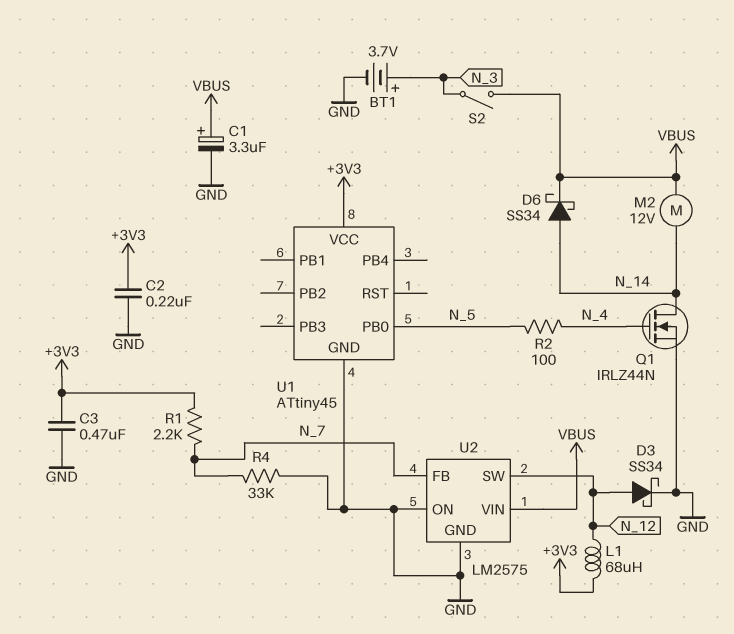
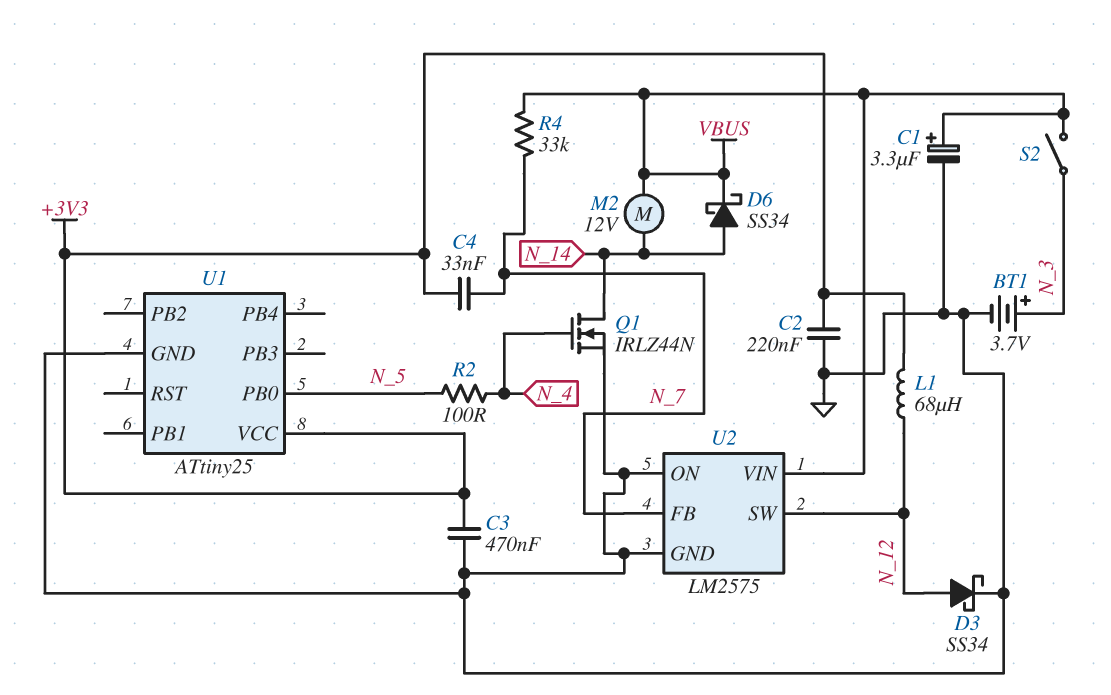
C4: none -> 33nF (+3V3, N_7)
R1: 2.2k (+3V3, N_7) -> none
R4: 33k (GND, N_7) -> 33k (N_7, VBUS)
U1: ATtiny45 -> ATtiny25

